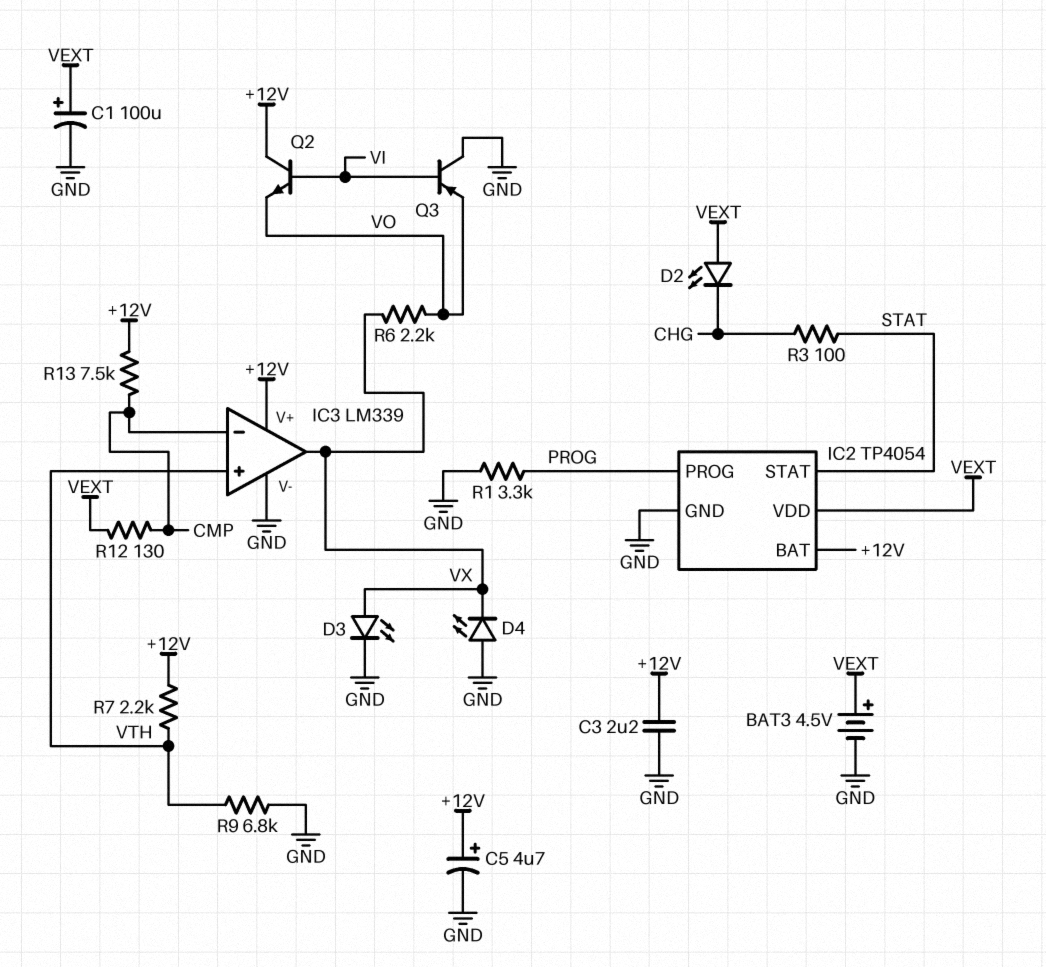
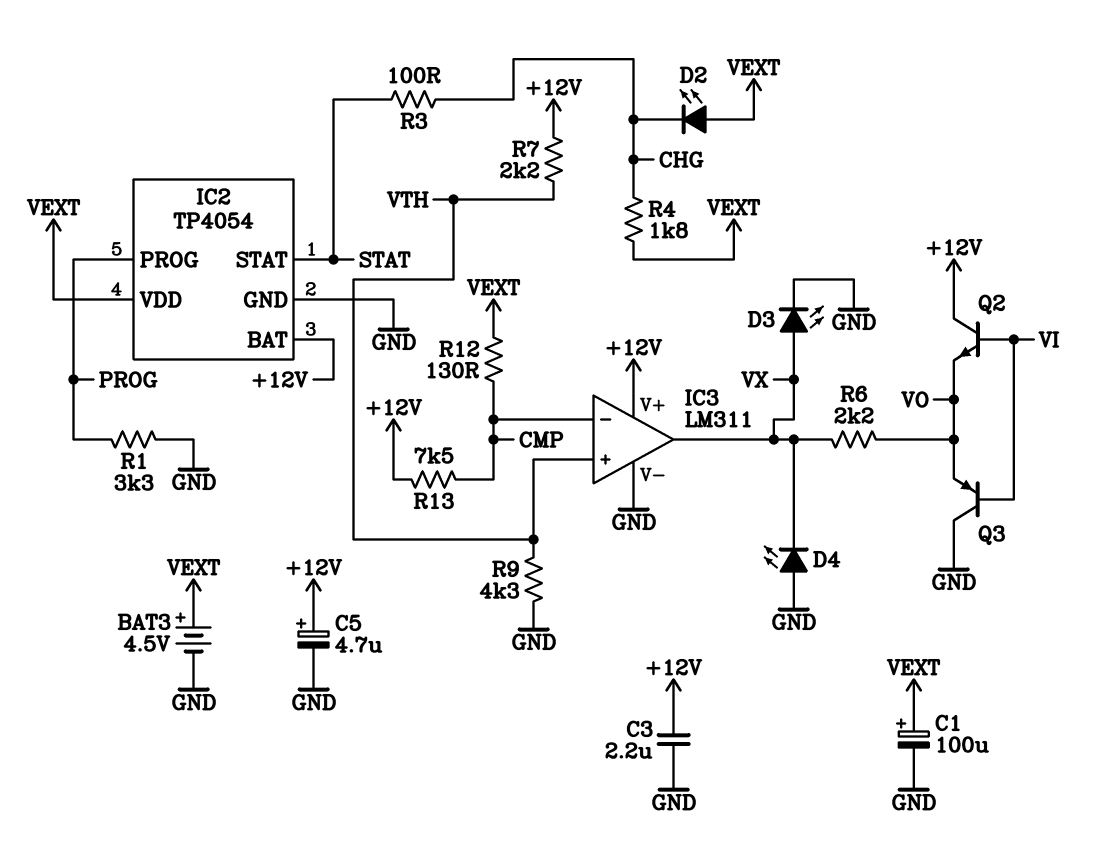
IC3: LM339 -> LM311
R4: none -> 1.8k (CHG, VEXT)
R9: 6.8k (GND, VTH) -> 4.3k (GND, VTH)

